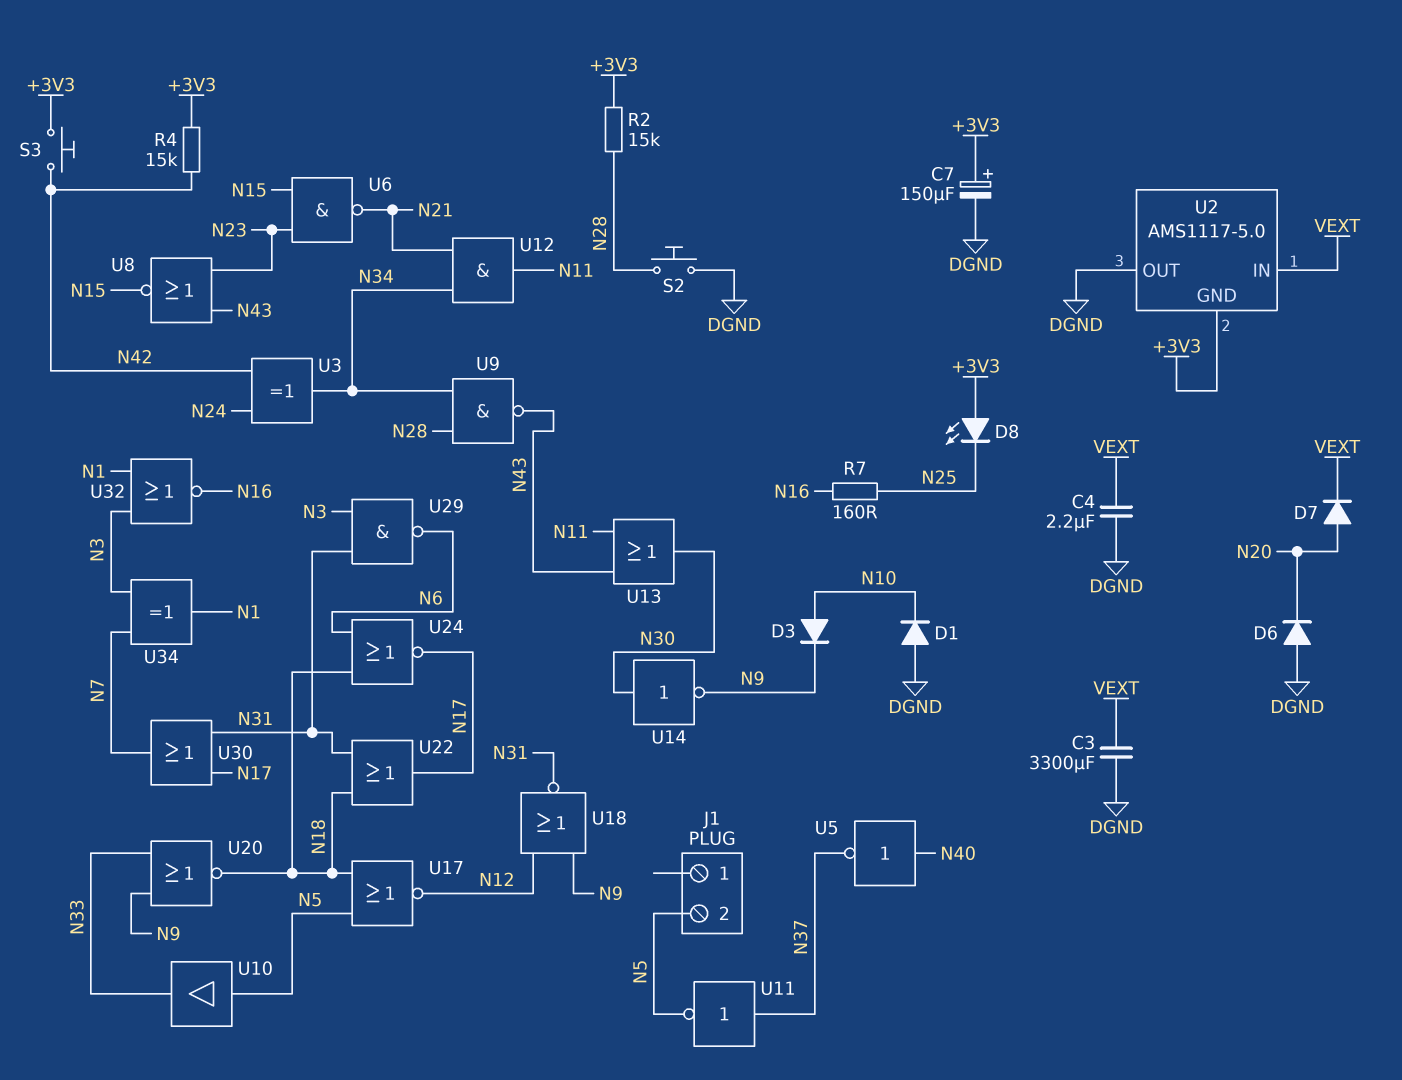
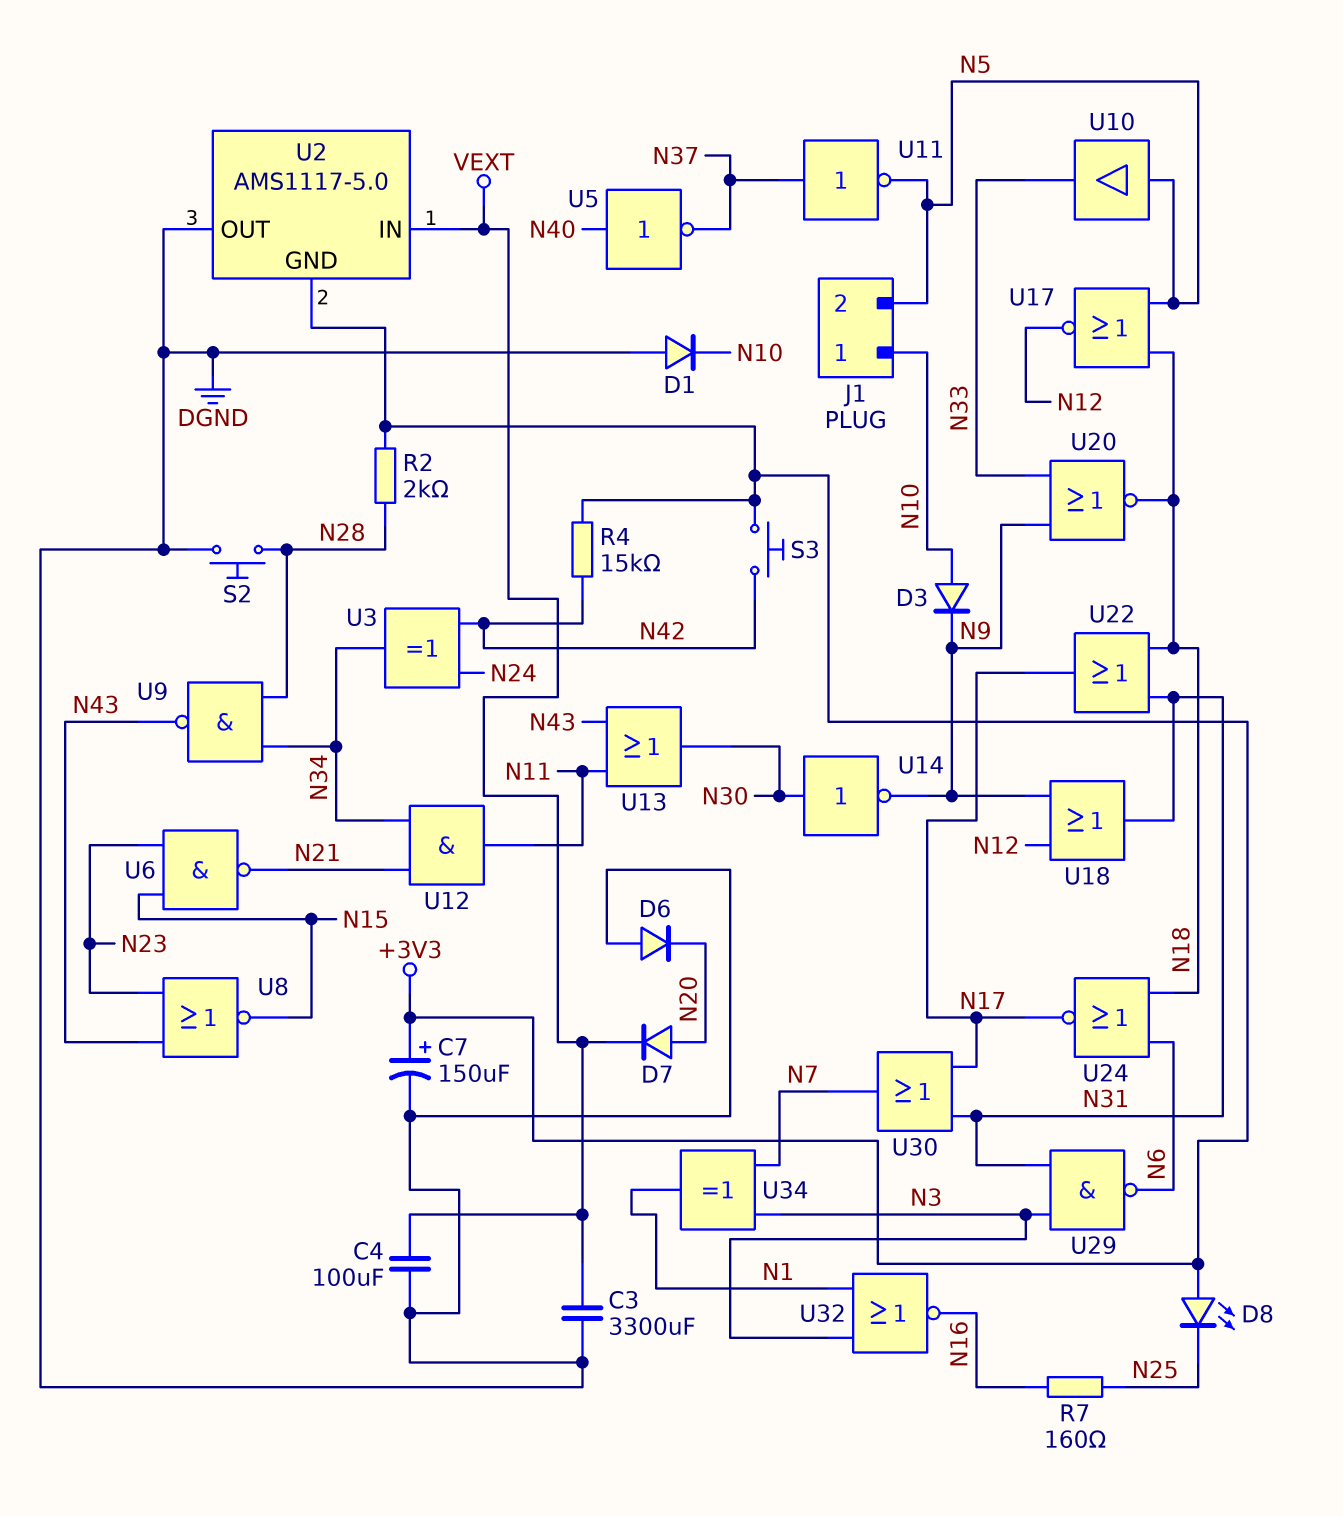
C4: 2.2uF (DGND, VEXT) -> 100uF (DGND, VEXT)
J1 pin 1: none -> N10
R2: 15k (+3V3, N28) -> 2k (+3V3, N28)
U18: NOR (in N9, in N12, out N31) -> OR (in N9, in N12, out N31)

